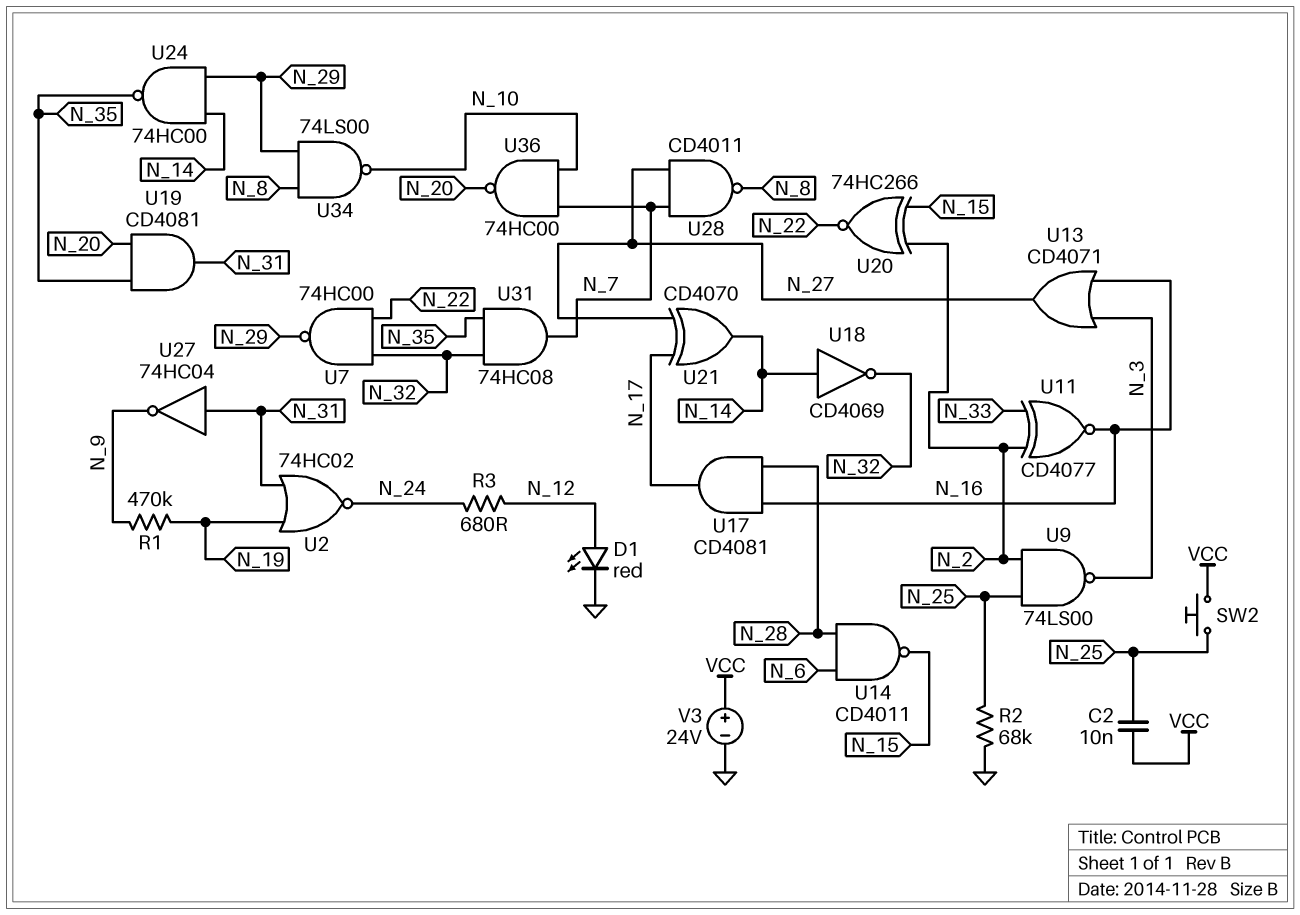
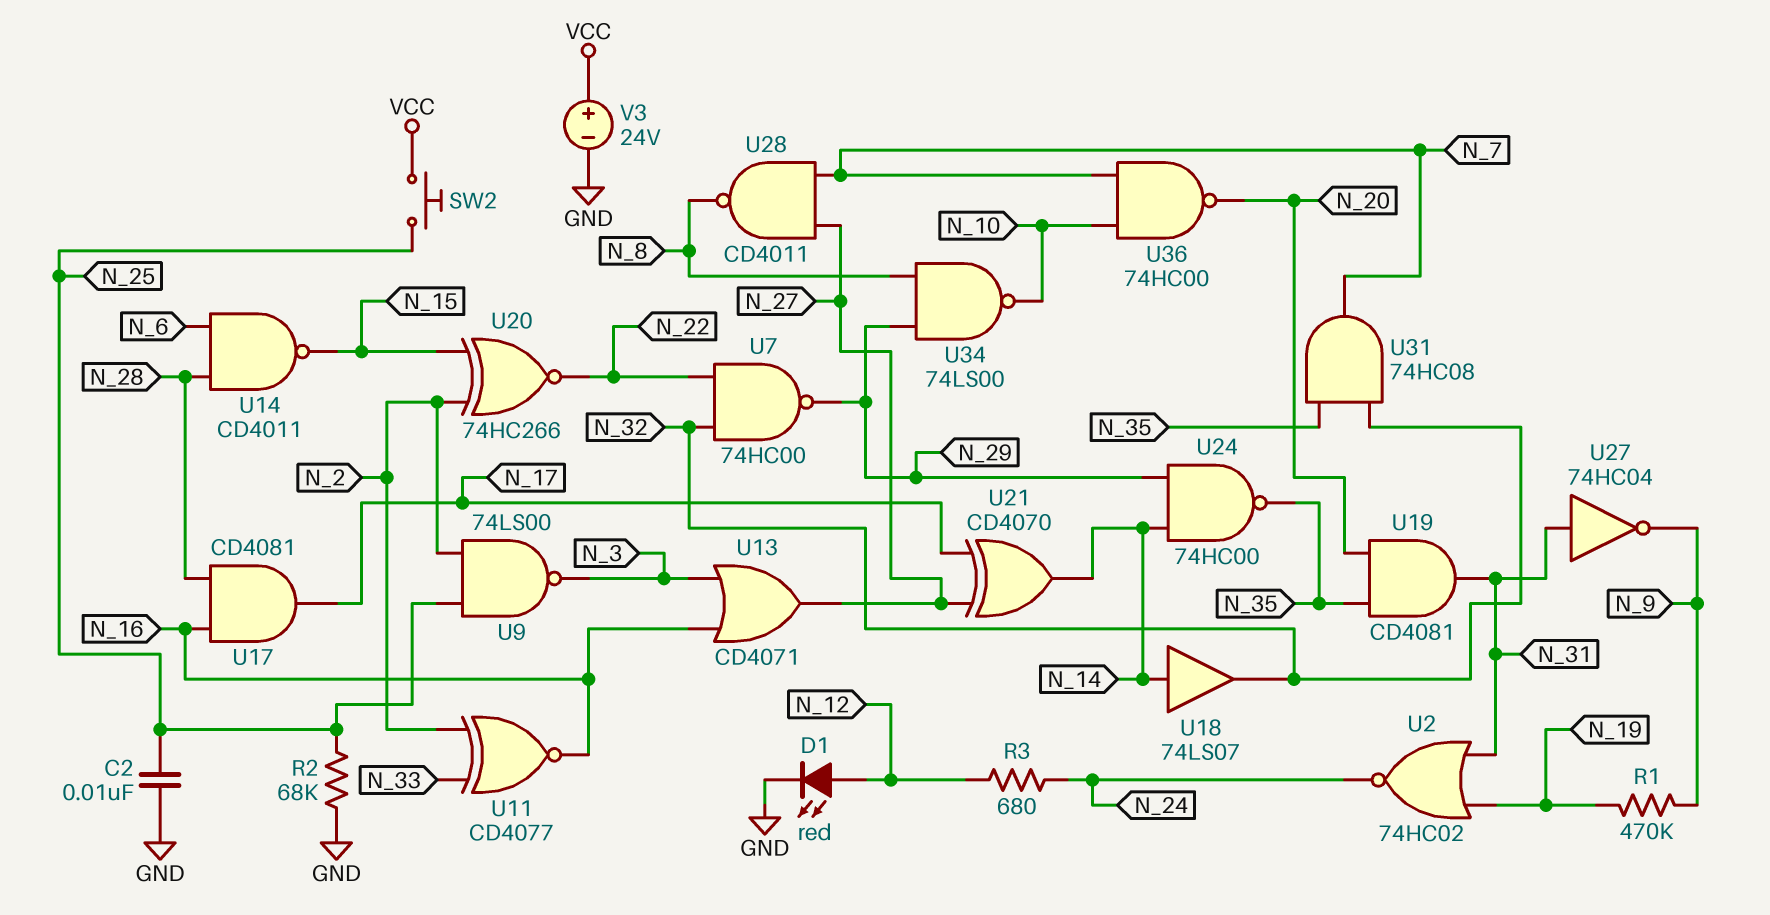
C2: 10nF (N_25, VCC) -> 10nF (GND, N_25)
U18: NOT CD4069 (in N_14, out N_32) -> buffer 74LS07 (in N_14, out N_32)

